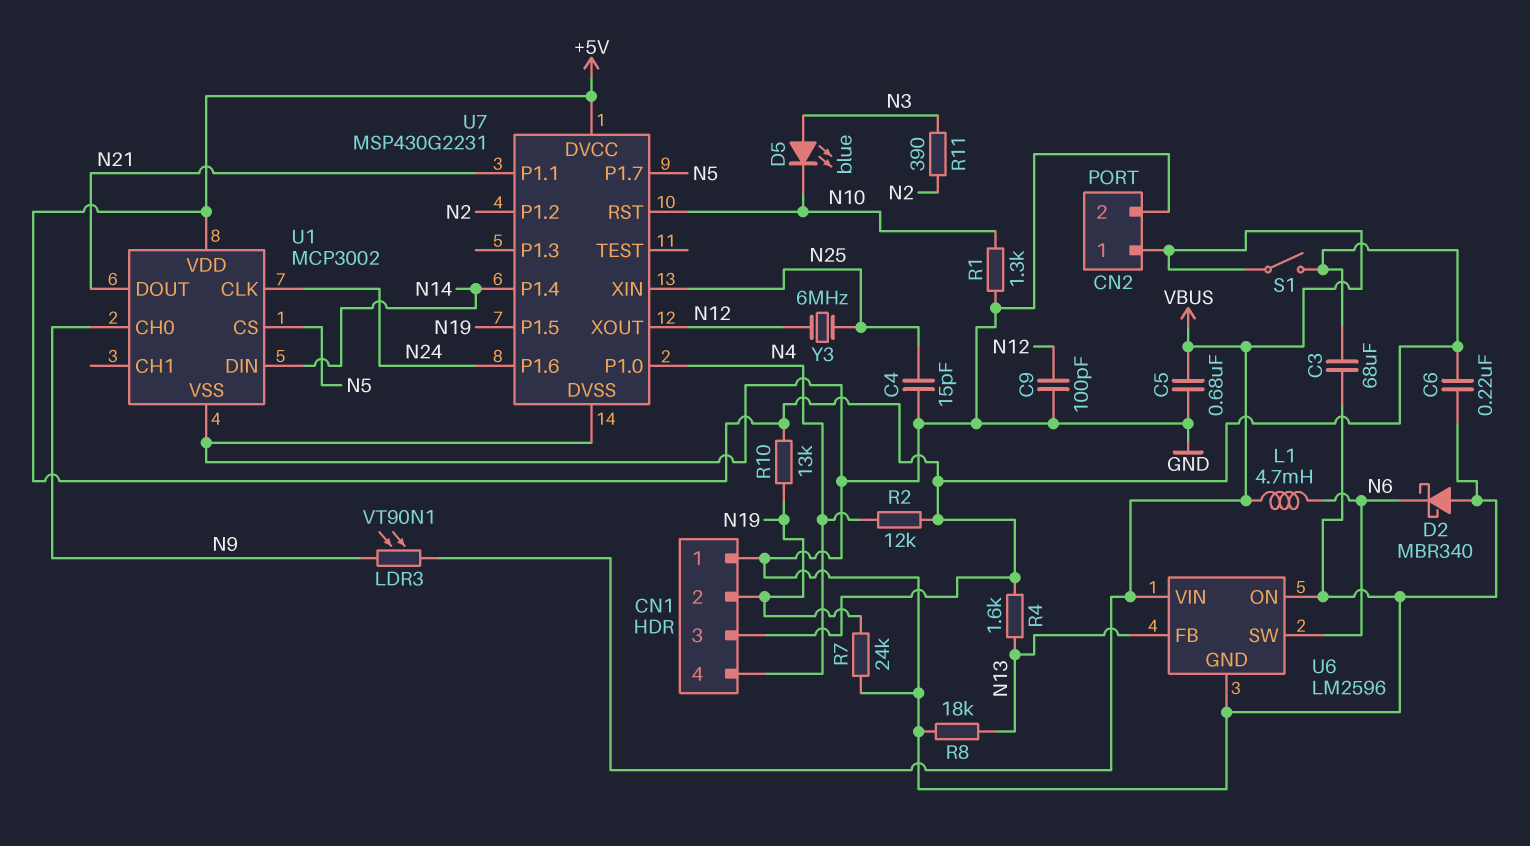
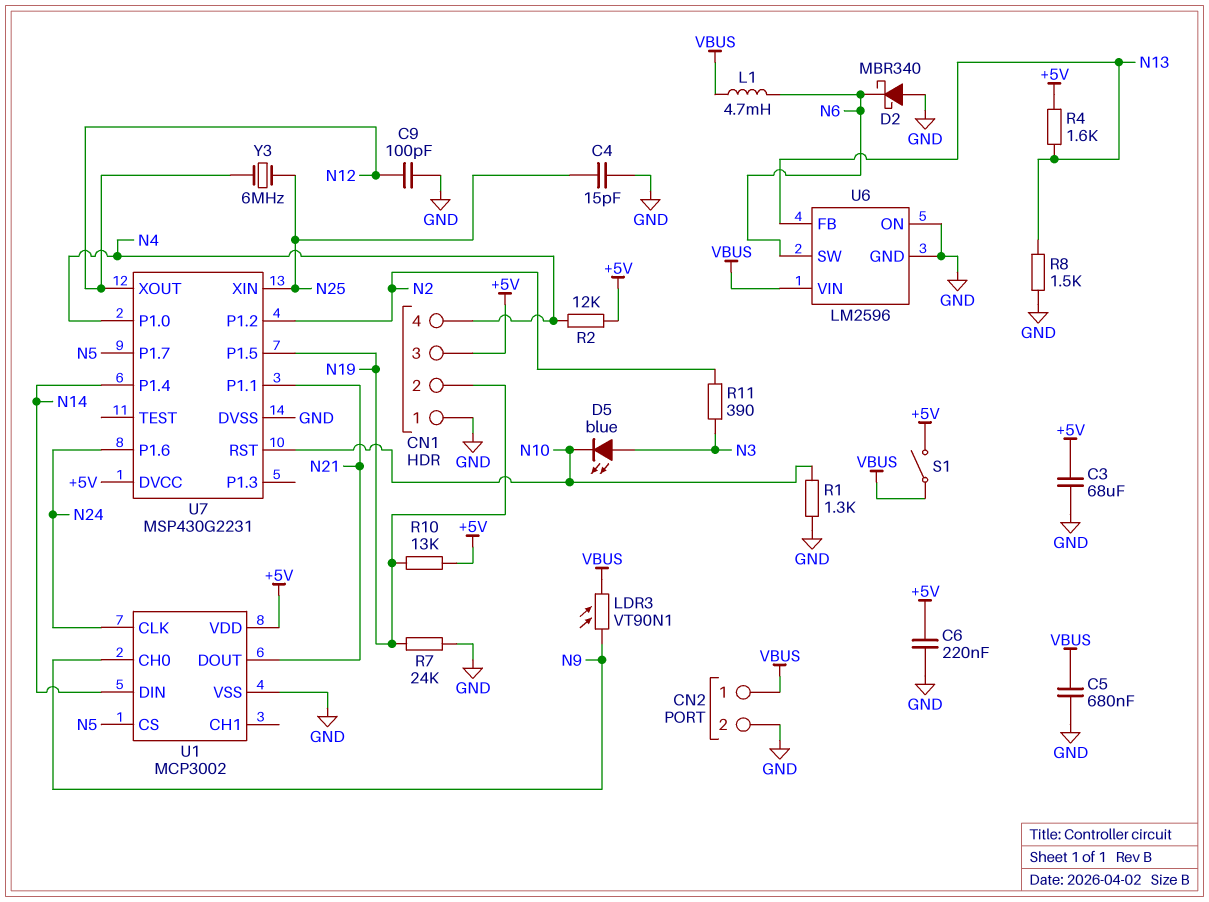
R8: 18k (GND, N13) -> 1.5k (GND, N13)

